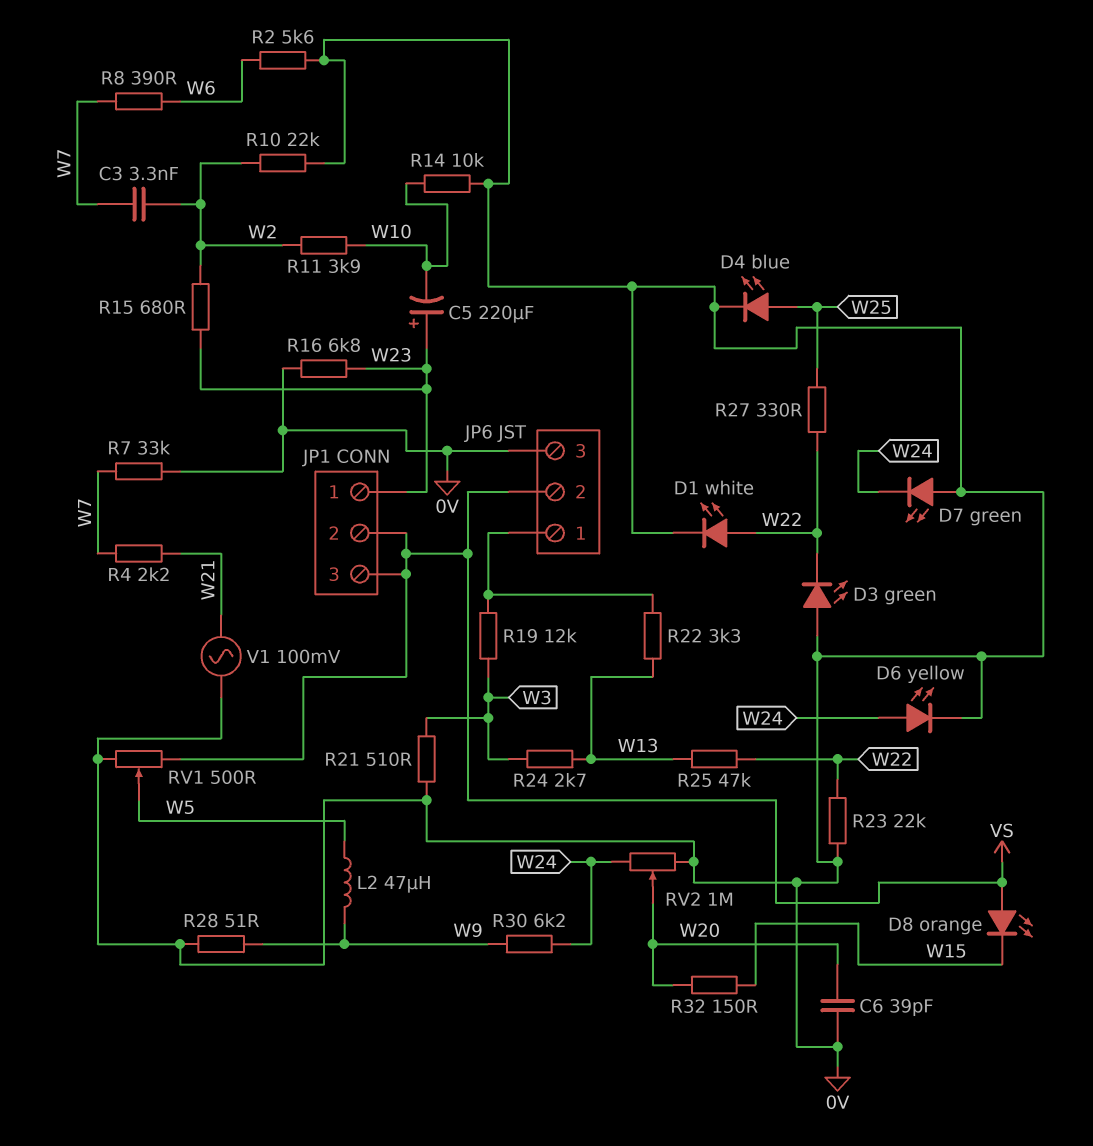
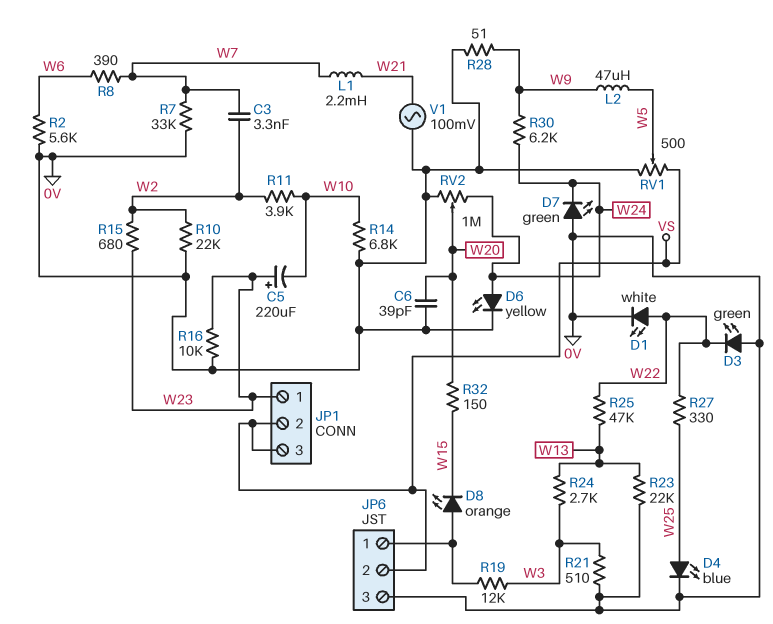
D8: LED orange (A VS, K W15) -> LED orange (A JP6/1, K W15)
L1: none -> 2.2mH (W7, W21)
R4: 2.2k (W7, W21) -> none
R14: 10k (0V, W10) -> 6.8k (0V, W10)
R16: 6.8k (0V, W23) -> 10k (0V, W23)
R22: 3.3k (JP6/1, W13) -> none
R23: 22k (0V, W22) -> 22k (0V, W13)

